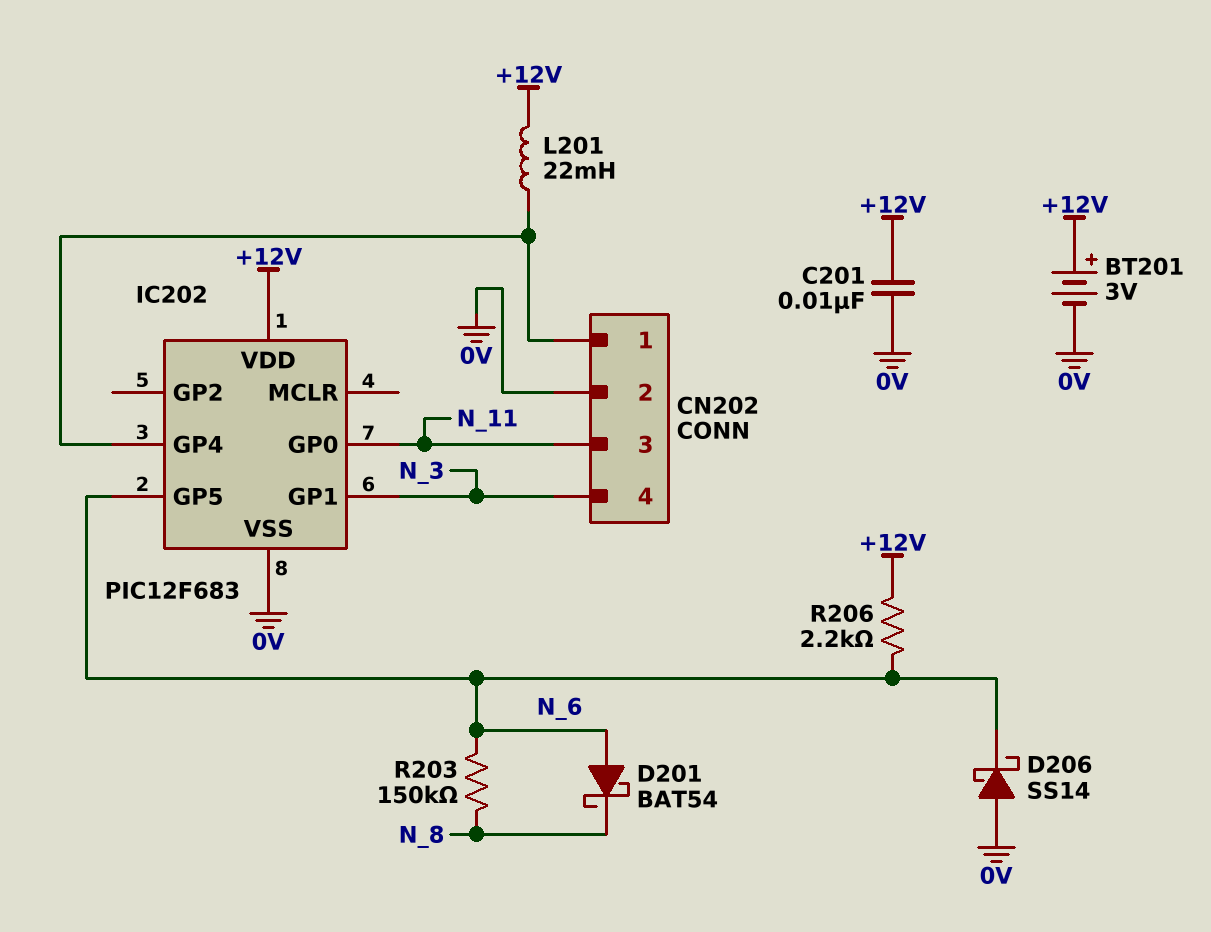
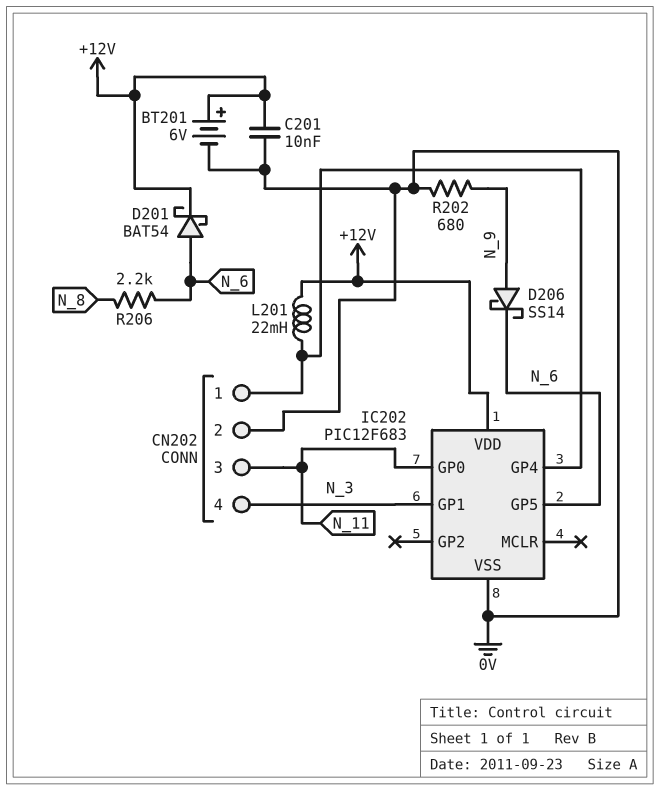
BT201: 3V (plus +12V, minus 0V) -> 6V (plus +12V, minus 0V)
D201: schottky BAT54 (A N_6, K N_8) -> schottky BAT54 (A N_6, K +12V)
D206: schottky SS14 (A 0V, K N_6) -> schottky SS14 (A N_9, K N_6)
R202: none -> 680 (0V, N_9)
R203: 150k (N_6, N_8) -> none
R206: 2.2k (+12V, N_6) -> 2.2k (N_6, N_8)

